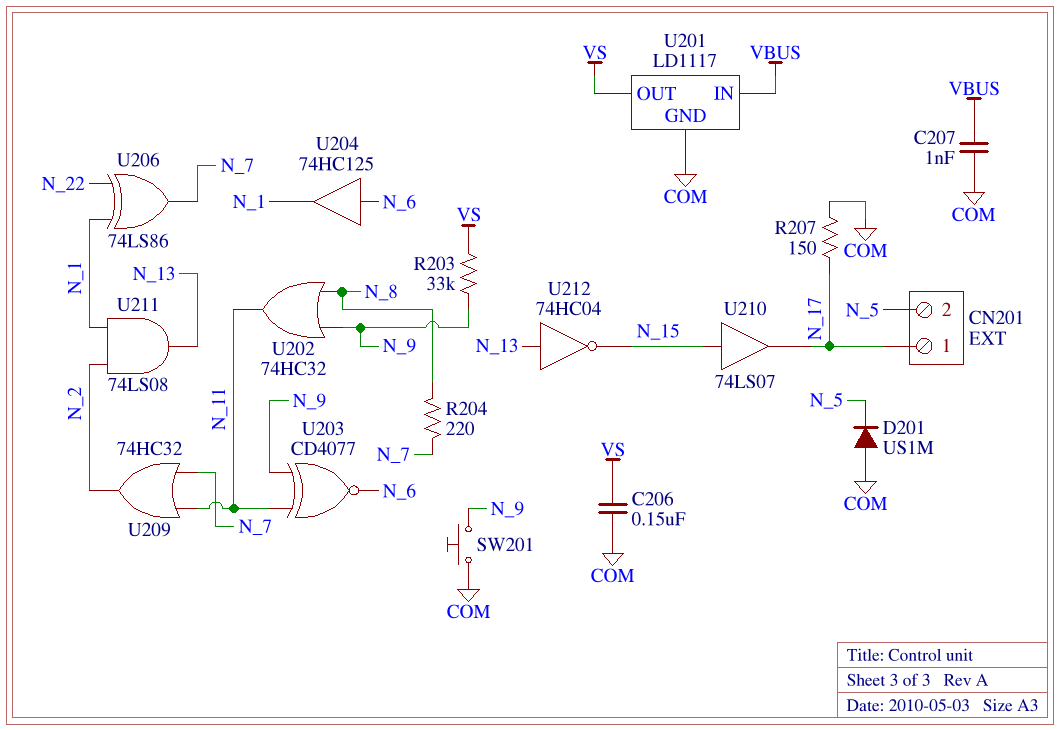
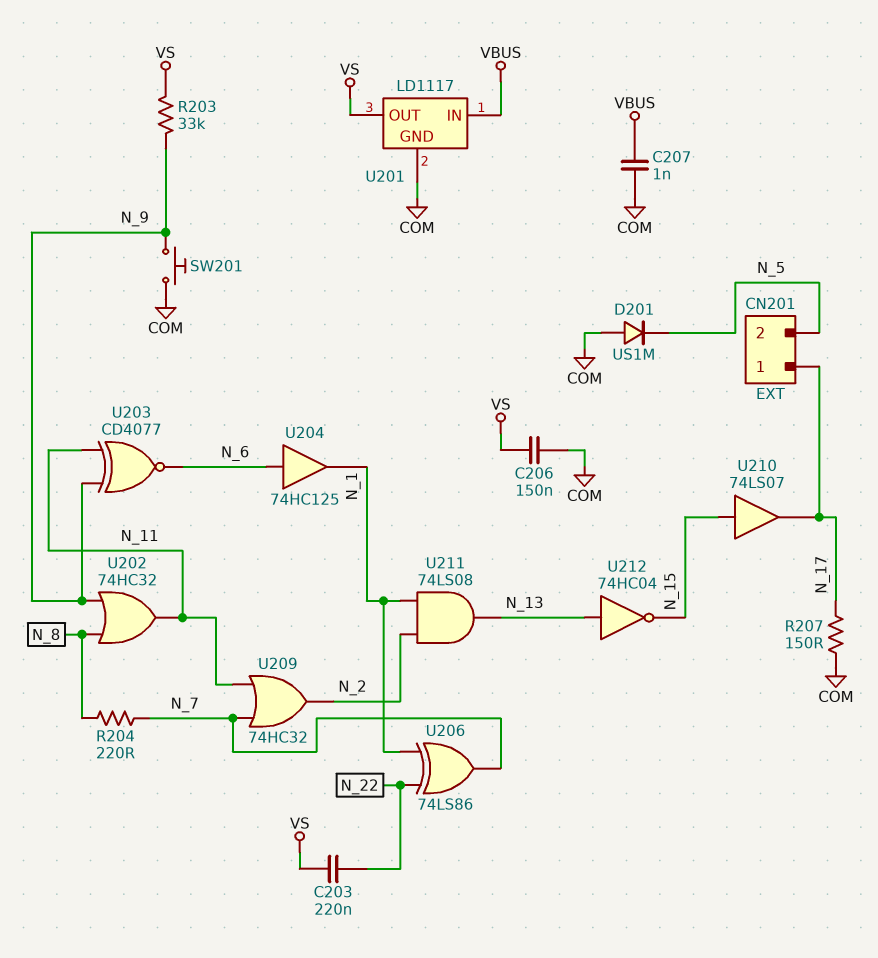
C203: none -> 220nF (N_22, VS)

